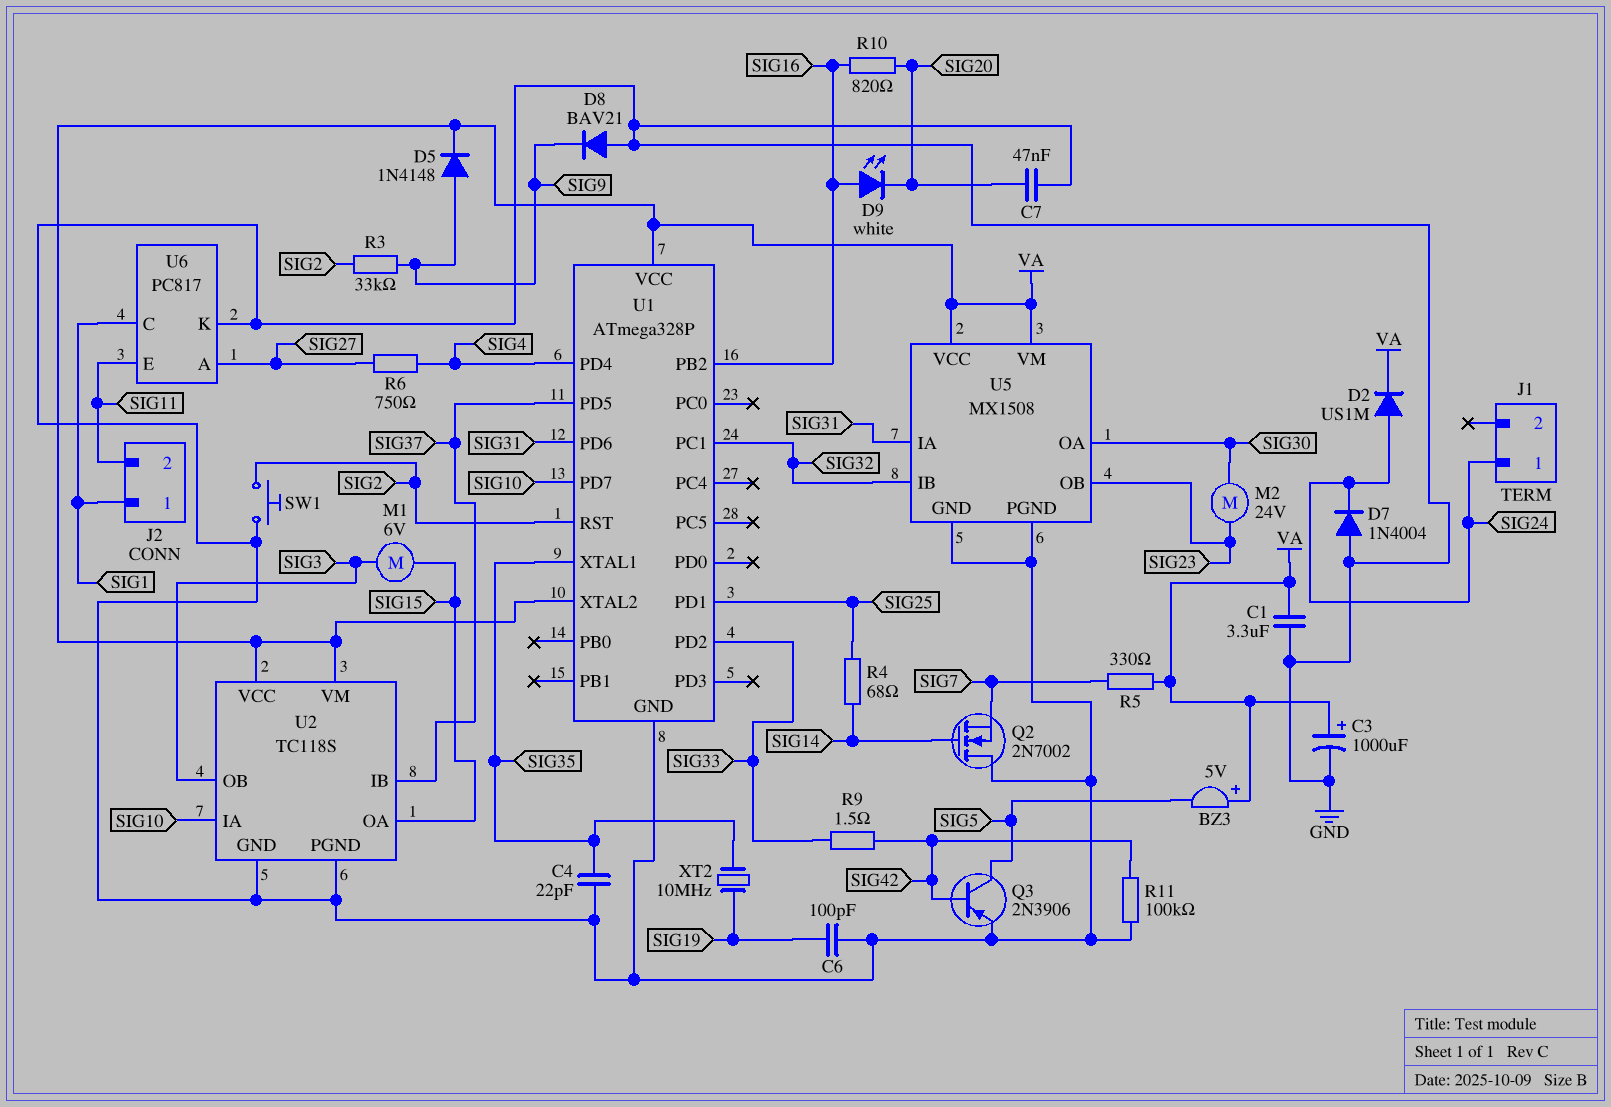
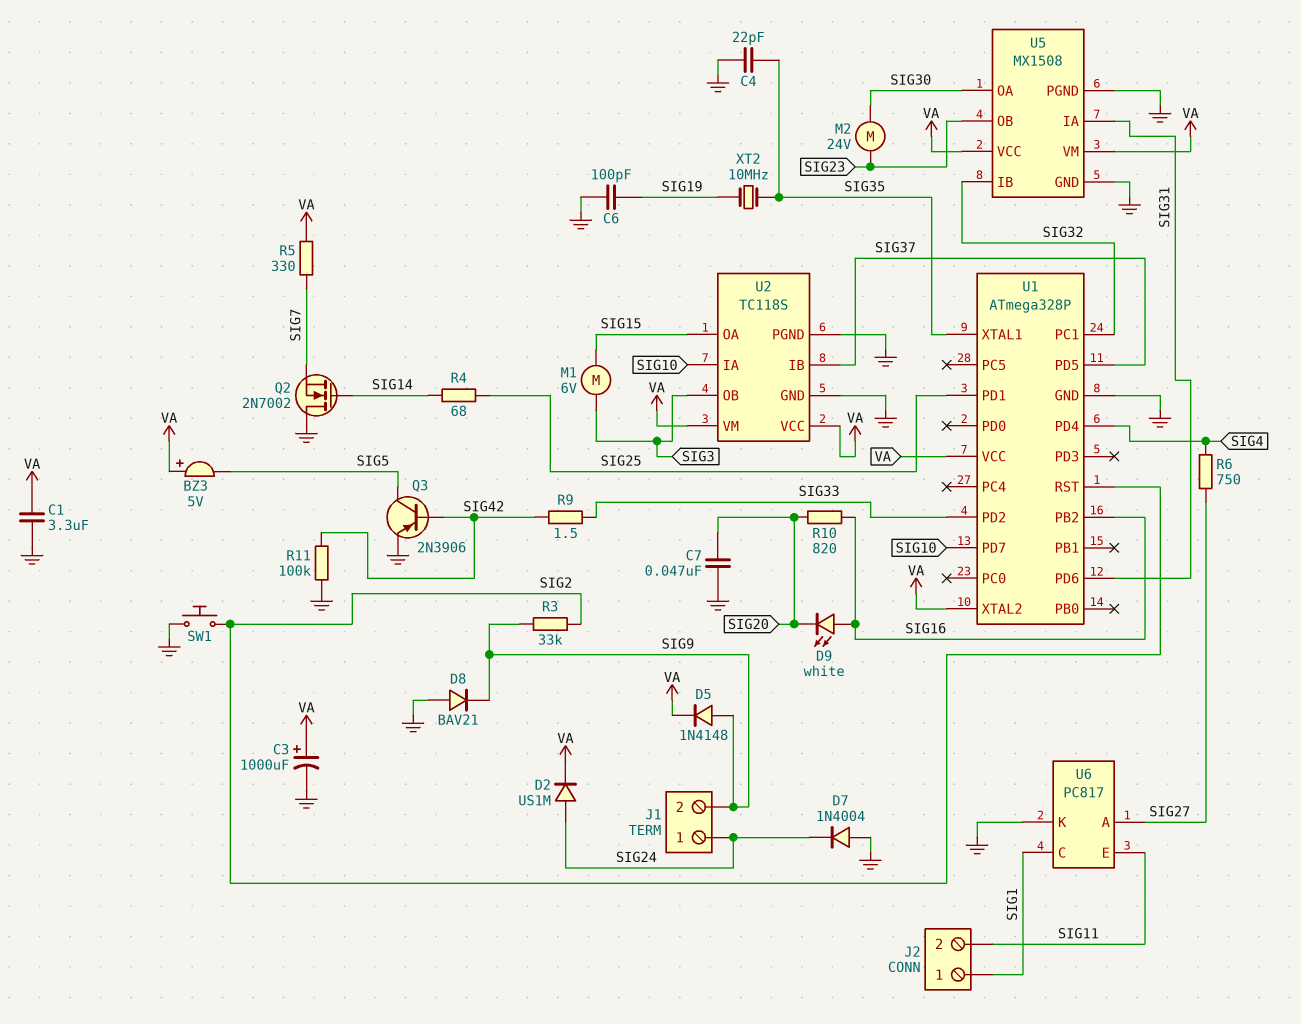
J1 pin 2: none -> SIG9

